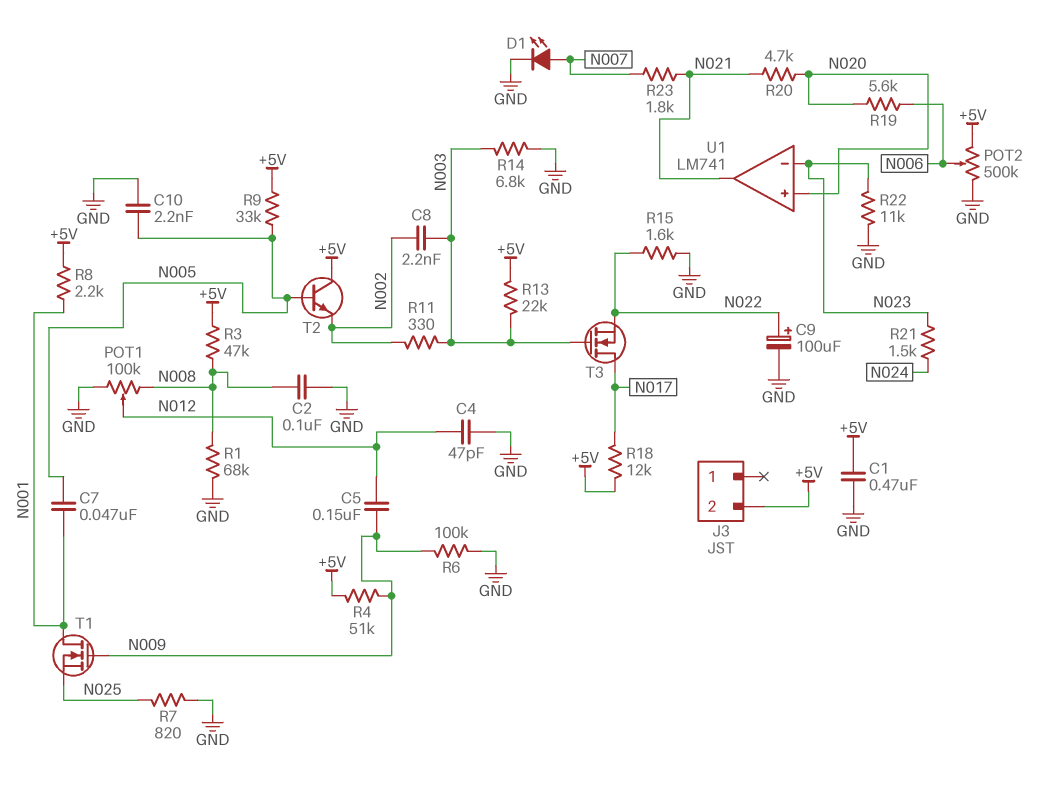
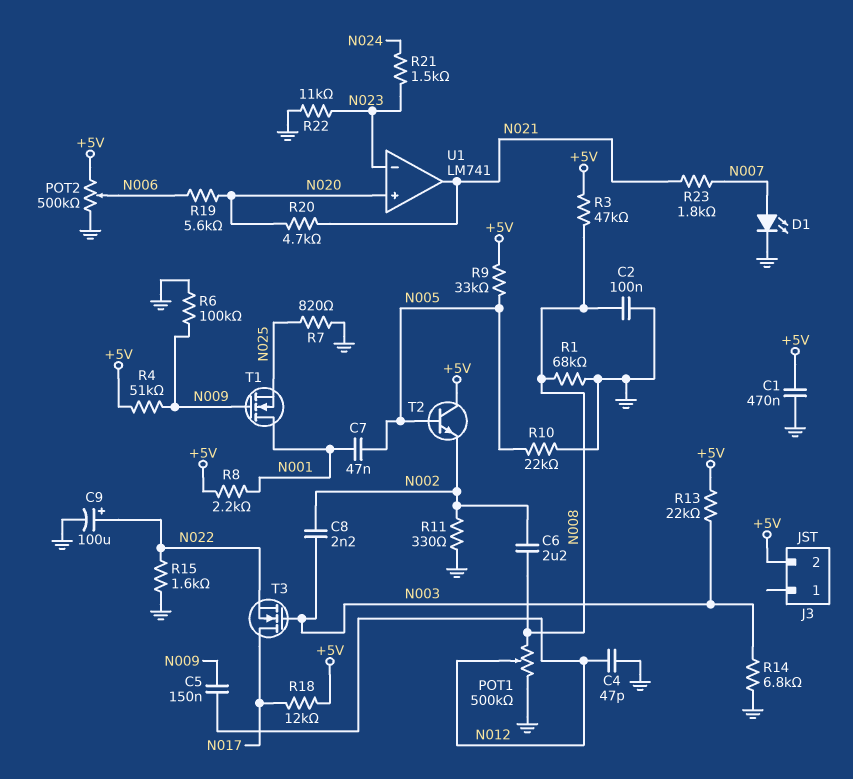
C6: none -> 2.2uF (N002, N008)
C10: 2.2nF (GND, N005) -> none
POT1: 100k (GND, N008, wiper N012) -> 500k (GND, N008, wiper N012)
R10: none -> 22k (GND, N005)
R11: 330 (N002, N003) -> 330 (GND, N002)

